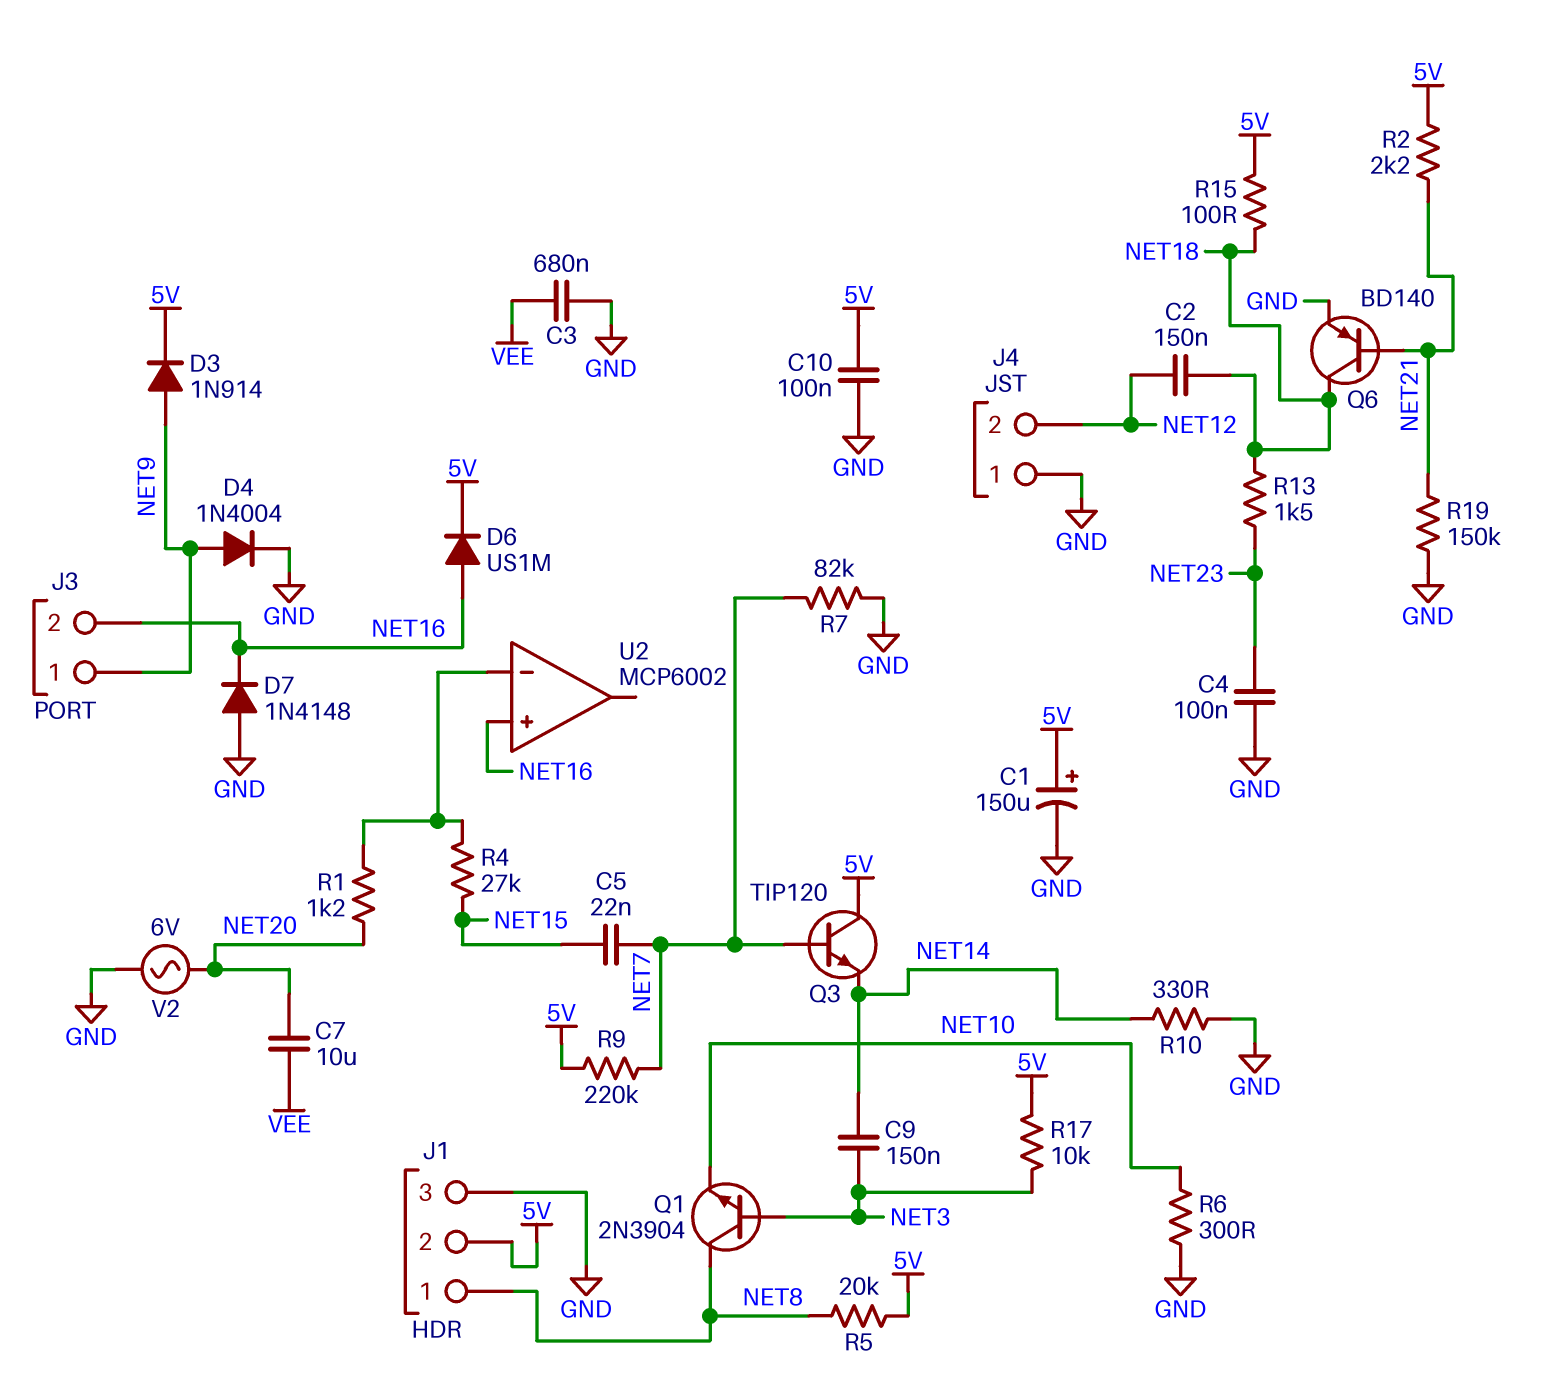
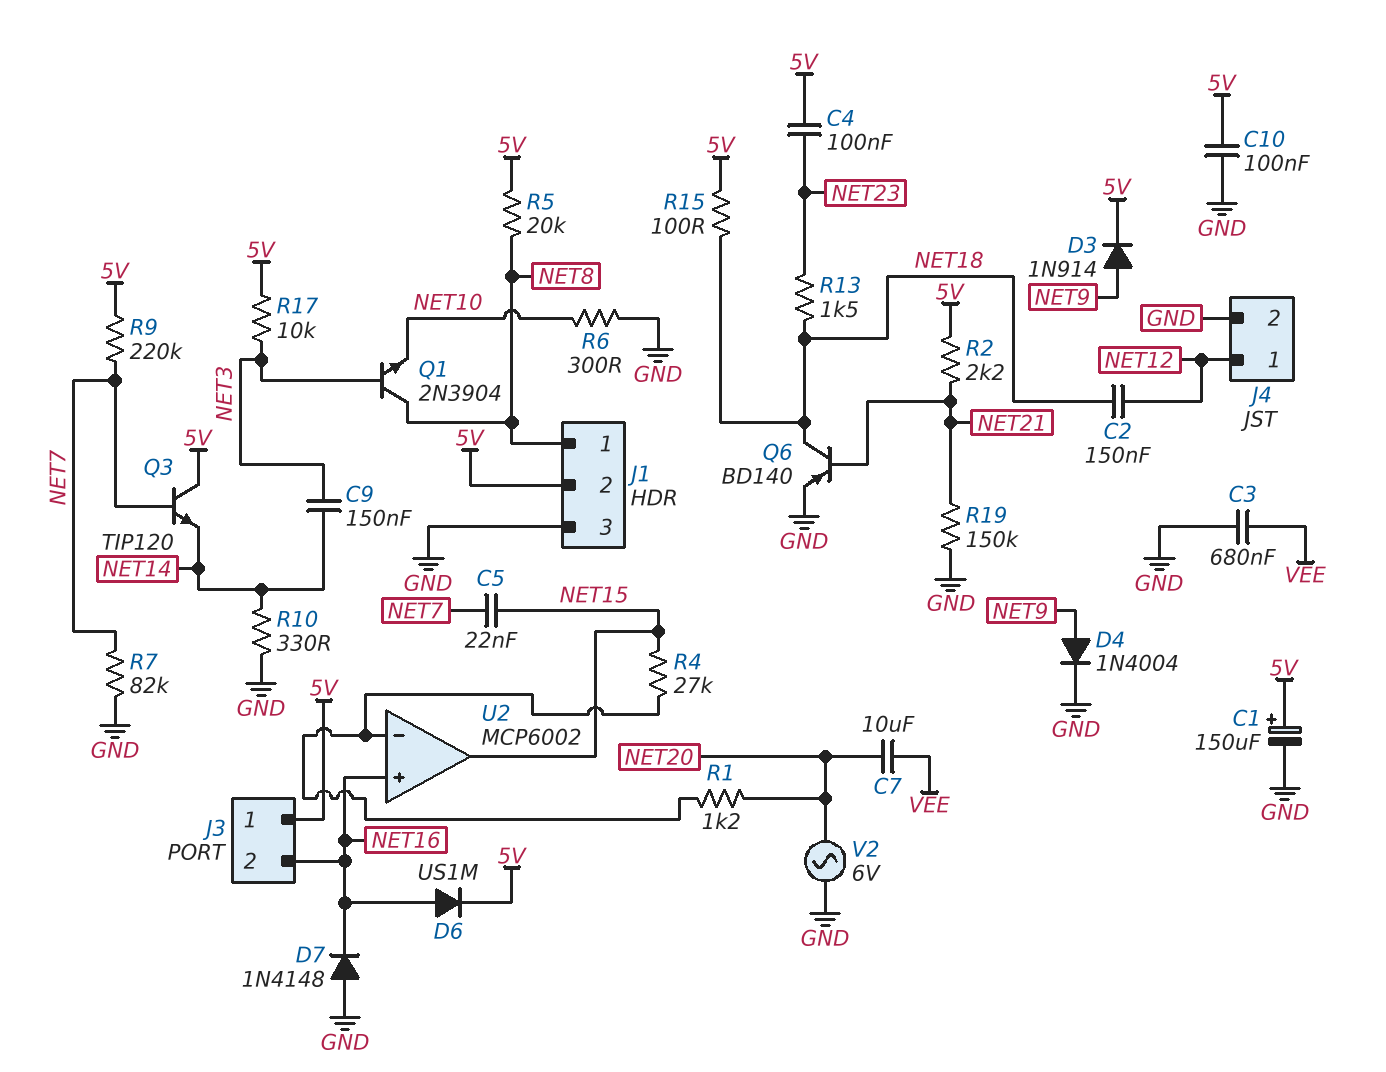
C4: 100nF (GND, NET23) -> 100nF (5V, NET23)
J3 pin 1: NET9 -> 5V
J4 pin 1: GND -> NET12
J4 pin 2: NET12 -> GND
U2 pin out: none -> NET15

